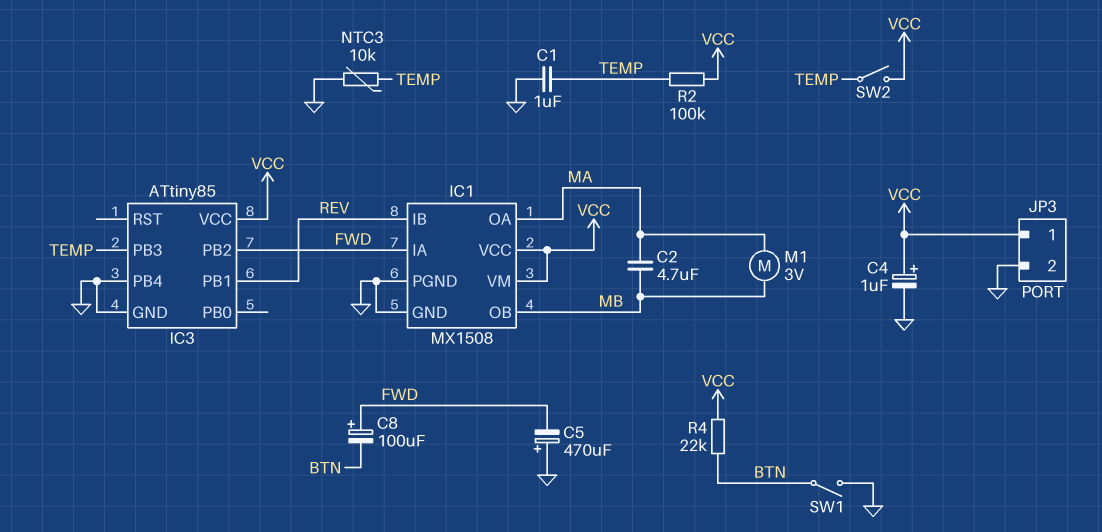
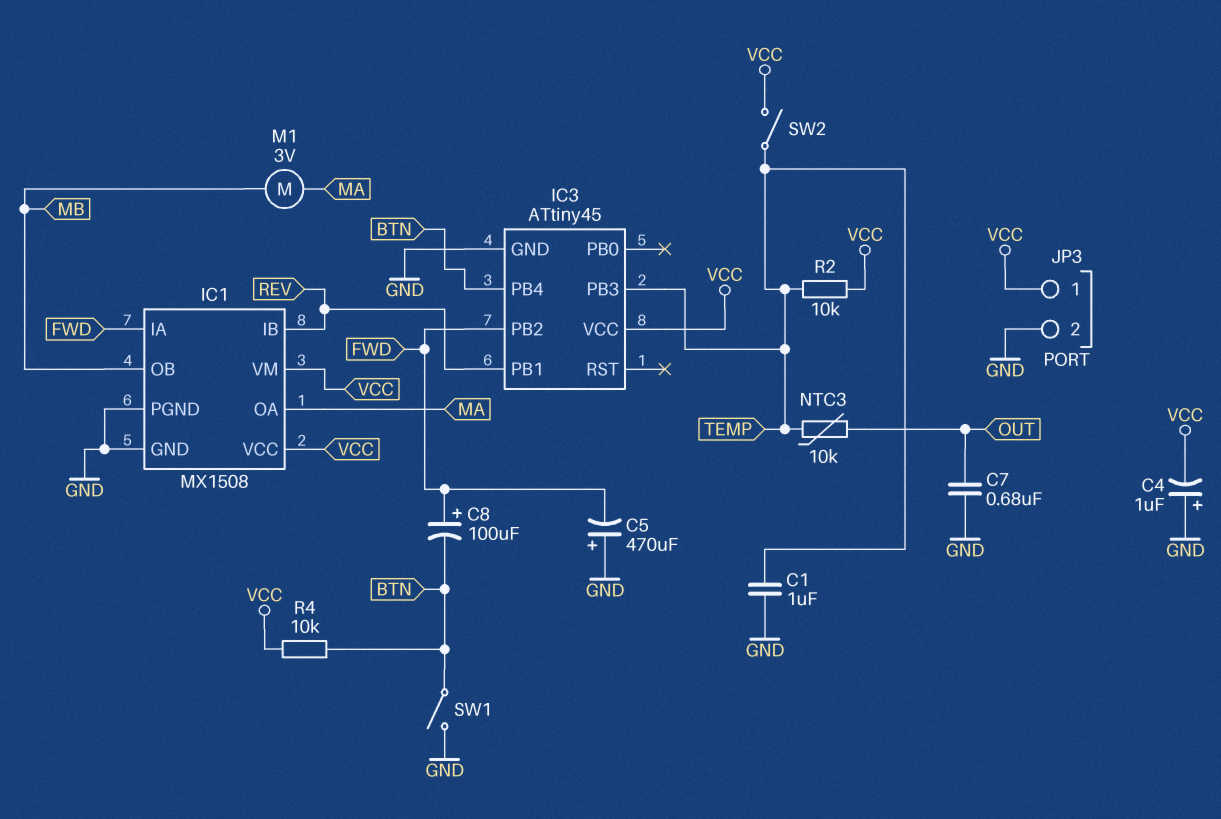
C2: 4.7uF (MA, MB) -> none
C4: 1uF (plus VCC, minus GND) -> 1uF (plus GND, minus VCC)
C7: none -> 680nF (GND, OUT)
IC3: ATtiny85 -> ATtiny45
IC3 pin PB4: GND -> BTN
NTC3: 10k (GND, TEMP) -> 10k (OUT, TEMP)
R2: 100k (TEMP, VCC) -> 10k (TEMP, VCC)
R4: 22k (BTN, VCC) -> 10k (BTN, VCC)

